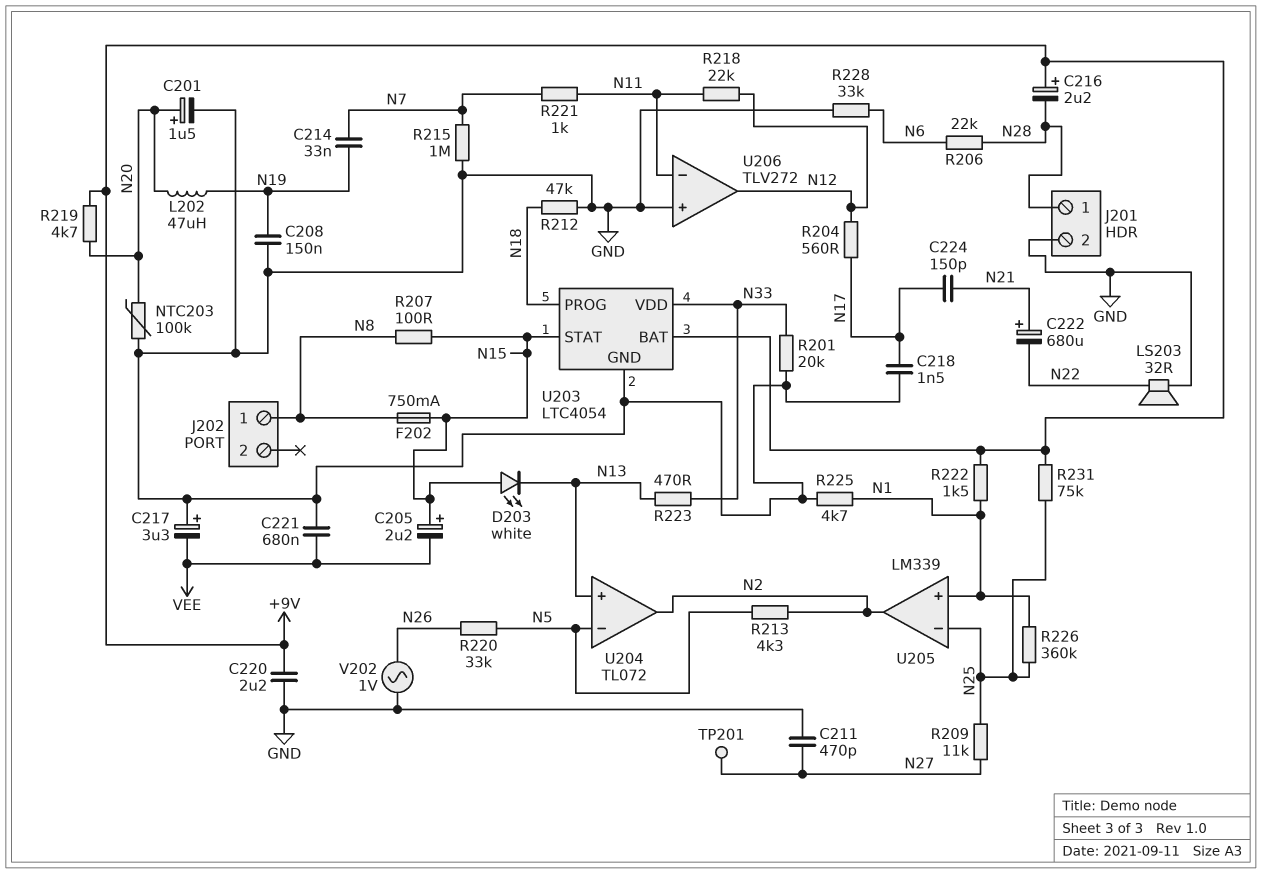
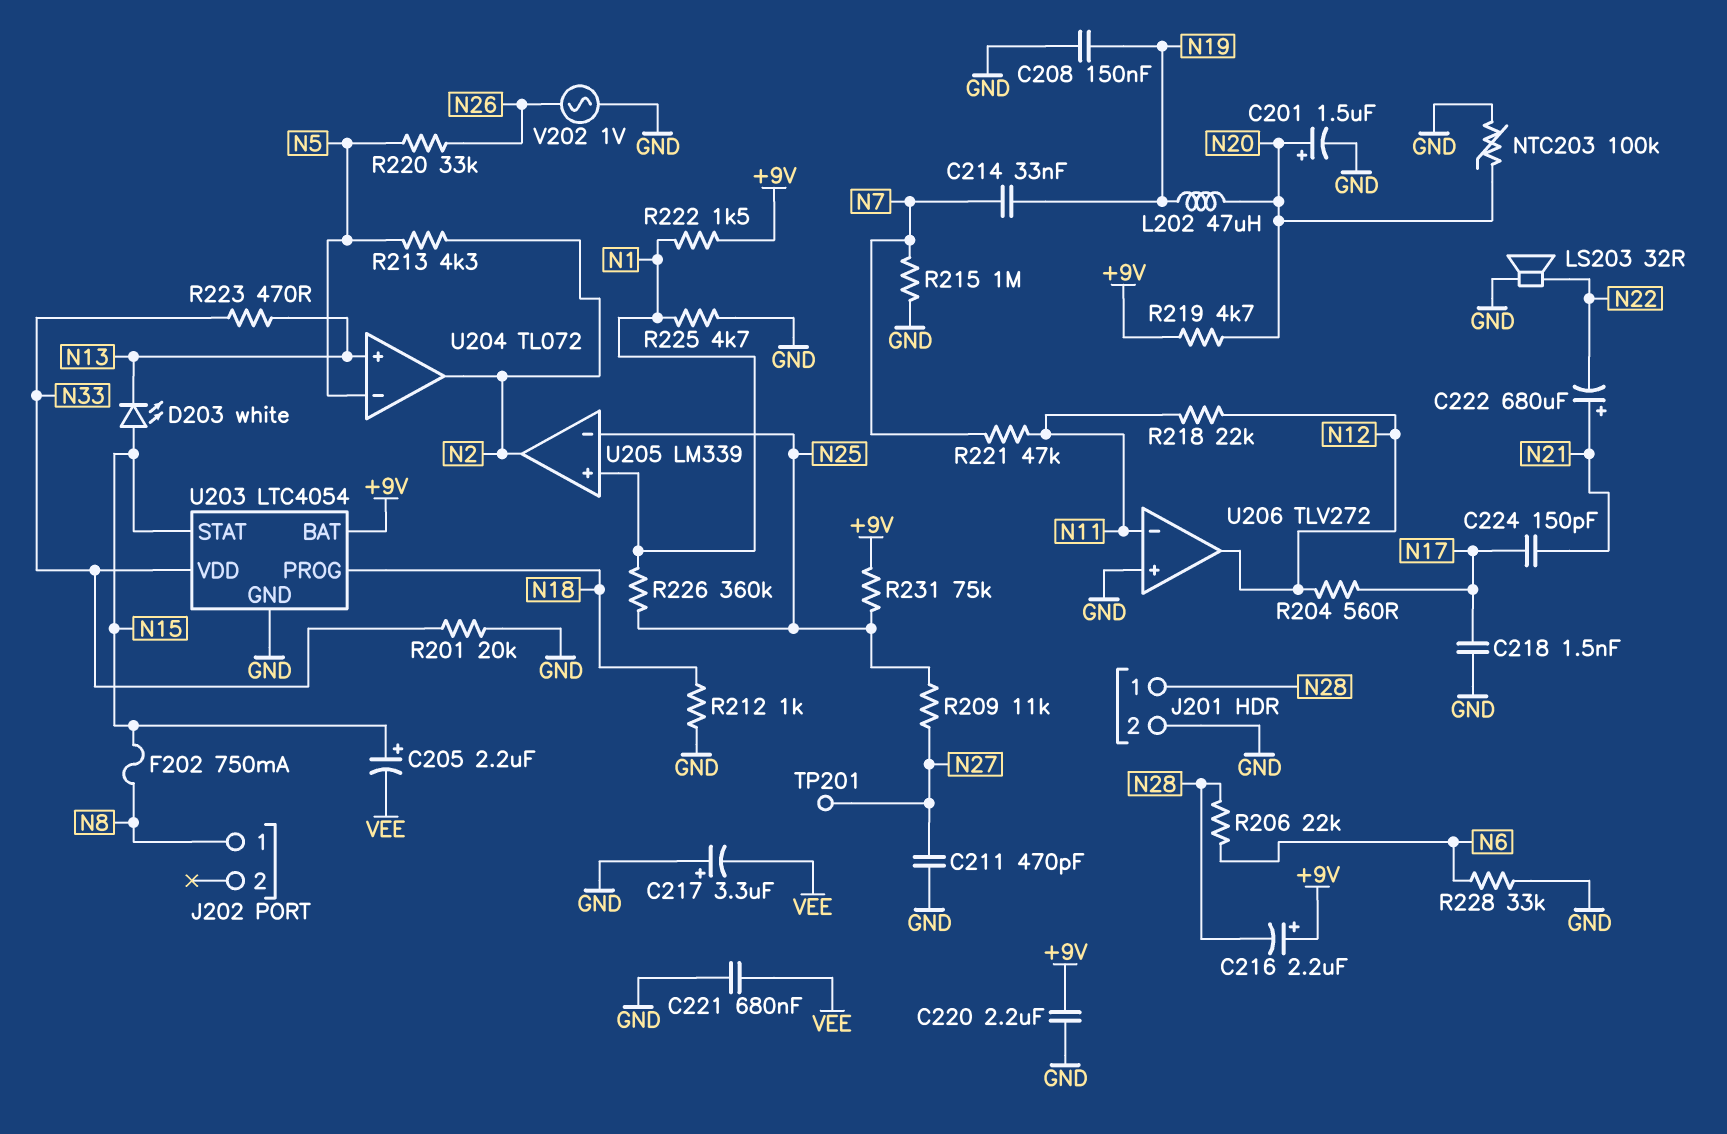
R207: 100 (N8, N15) -> none
R212: 47k (GND, N18) -> 1k (GND, N18)
R221: 1k (N7, N11) -> 47k (N7, N11)

